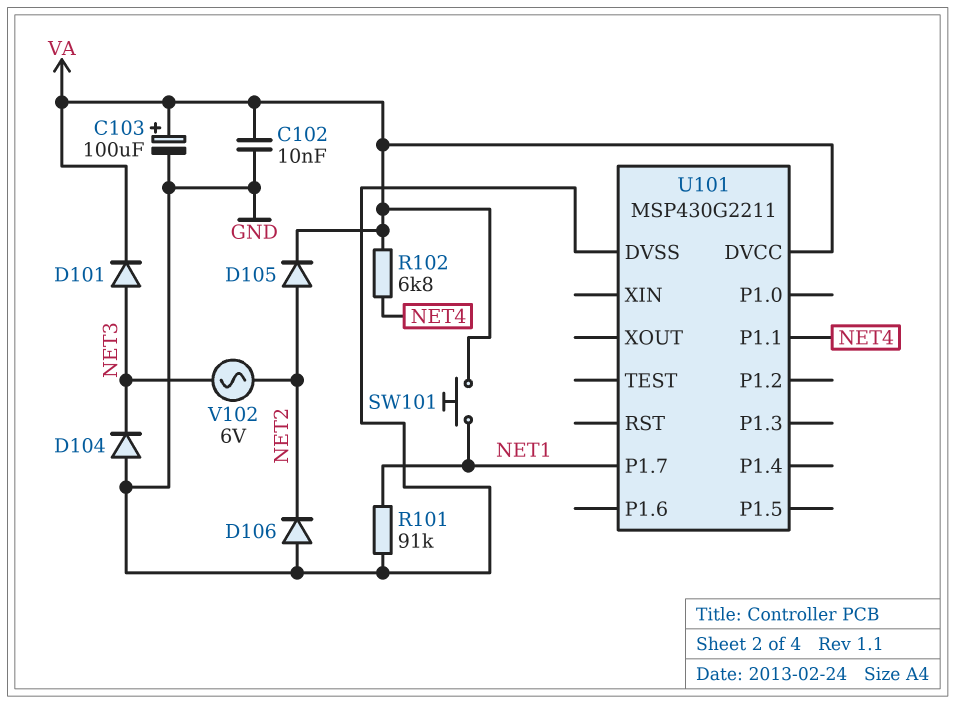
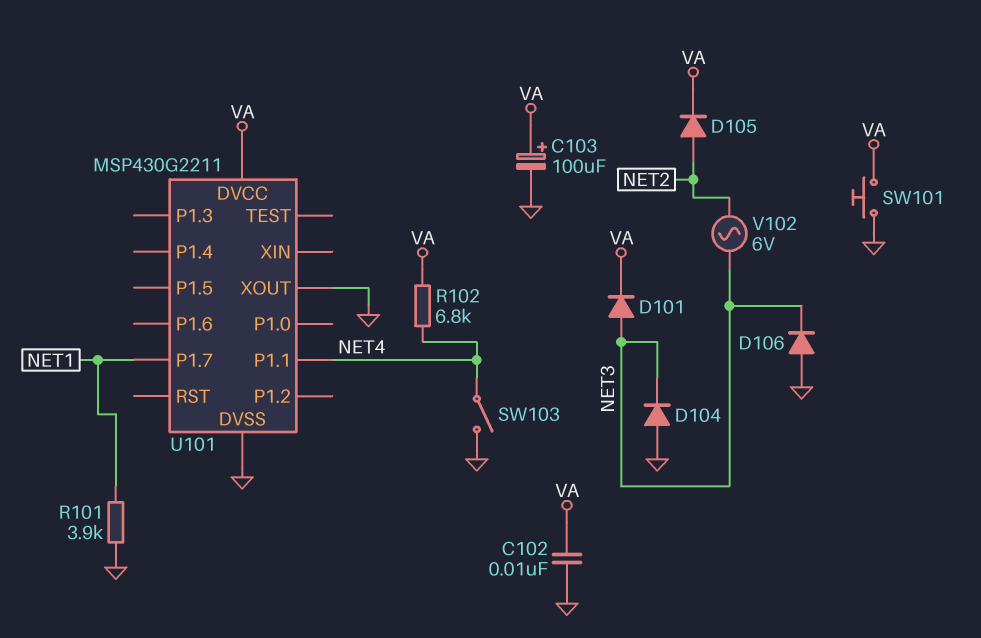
D106: diode (A GND, K NET2) -> diode (A GND, K NET3)
R101: 91k (GND, NET1) -> 3.9k (GND, NET1)
SW101: button (NET1, VA) -> button (GND, VA)
SW103: none -> switch (GND, NET4)
U101 pin XOUT: none -> GND

